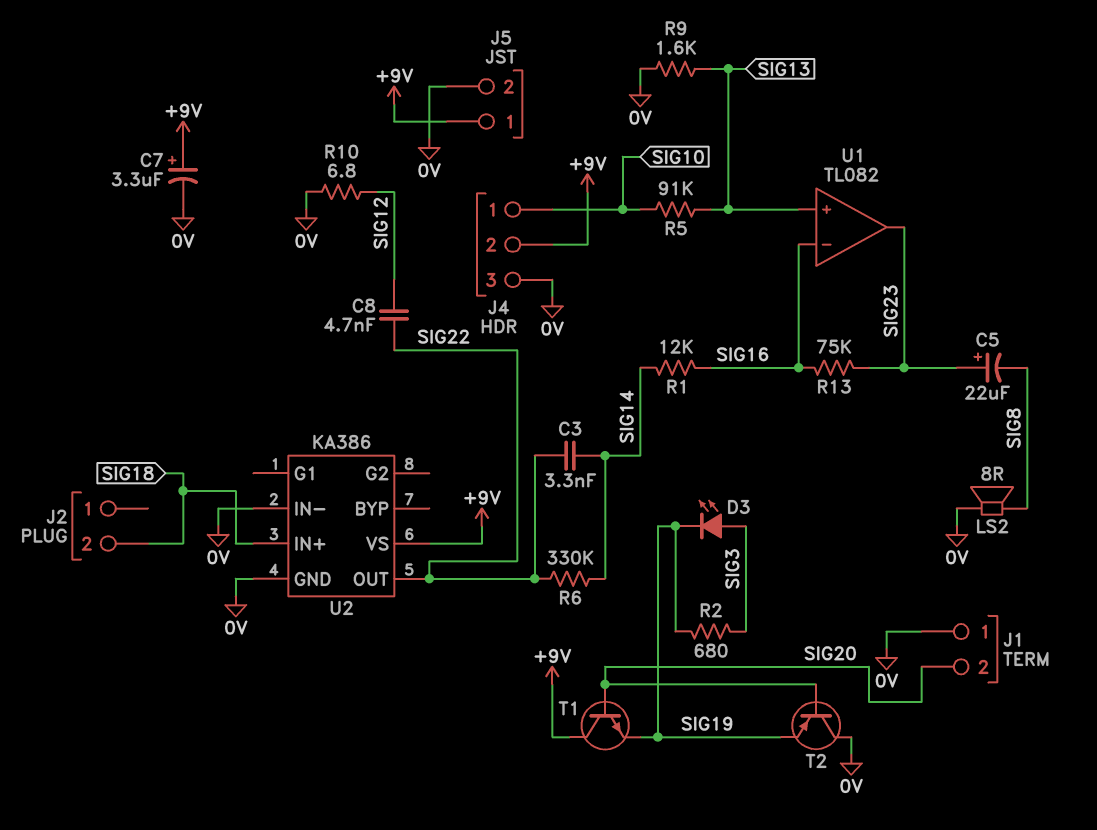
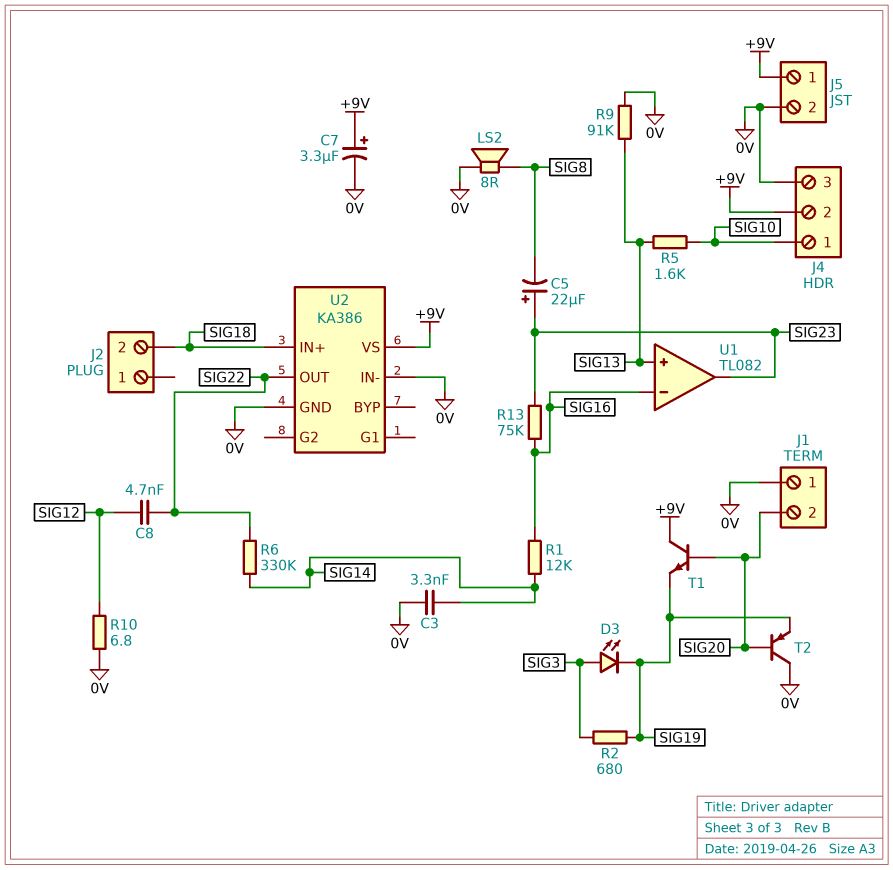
C3: 3.3nF (SIG14, SIG22) -> 3.3nF (0V, SIG14)
R5: 91k (SIG10, SIG13) -> 1.6k (SIG10, SIG13)
R9: 1.6k (0V, SIG13) -> 91k (0V, SIG13)

